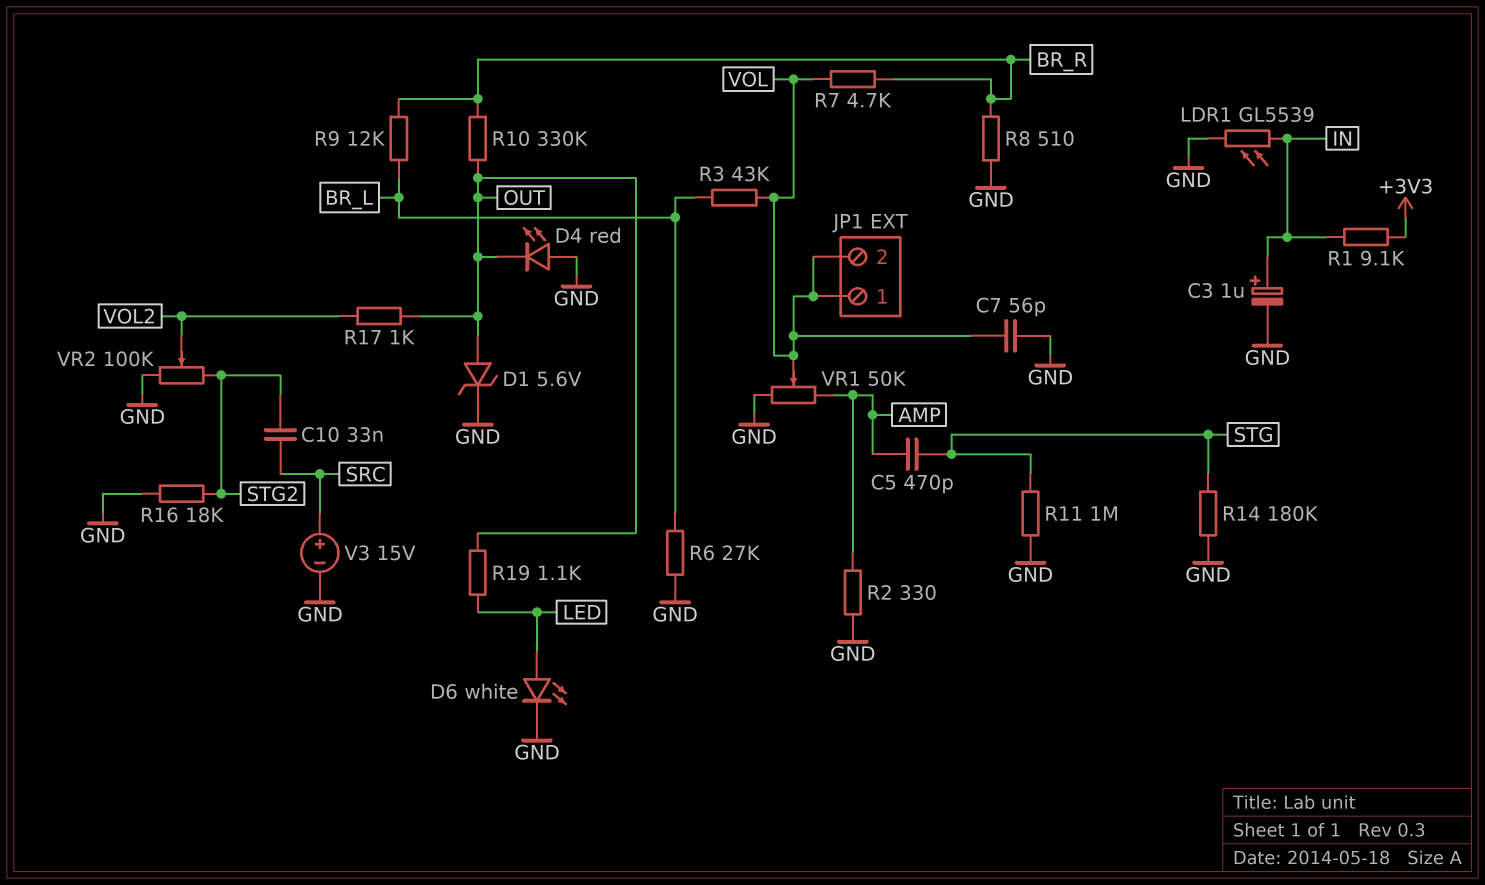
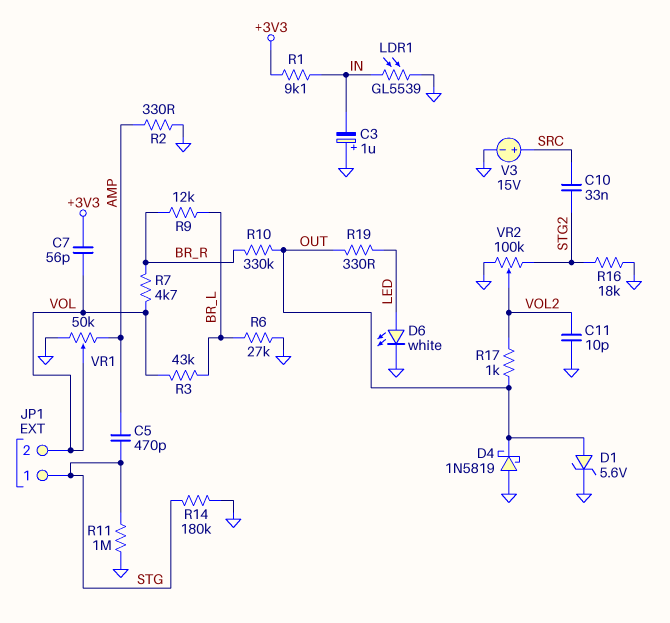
C3: 1uF (plus IN, minus GND) -> 1uF (plus GND, minus IN)
C7: 56pF (GND, VOL) -> 56pF (+3V3, VOL)
C11: none -> 10pF (GND, VOL2)
D4: LED red (A GND, K OUT) -> schottky 1N5819 (A GND, K OUT)
JP1 pin 1: VOL -> STG
R8: 510 (BR_R, GND) -> none
R19: 1.1k (LED, OUT) -> 330 (LED, OUT)

